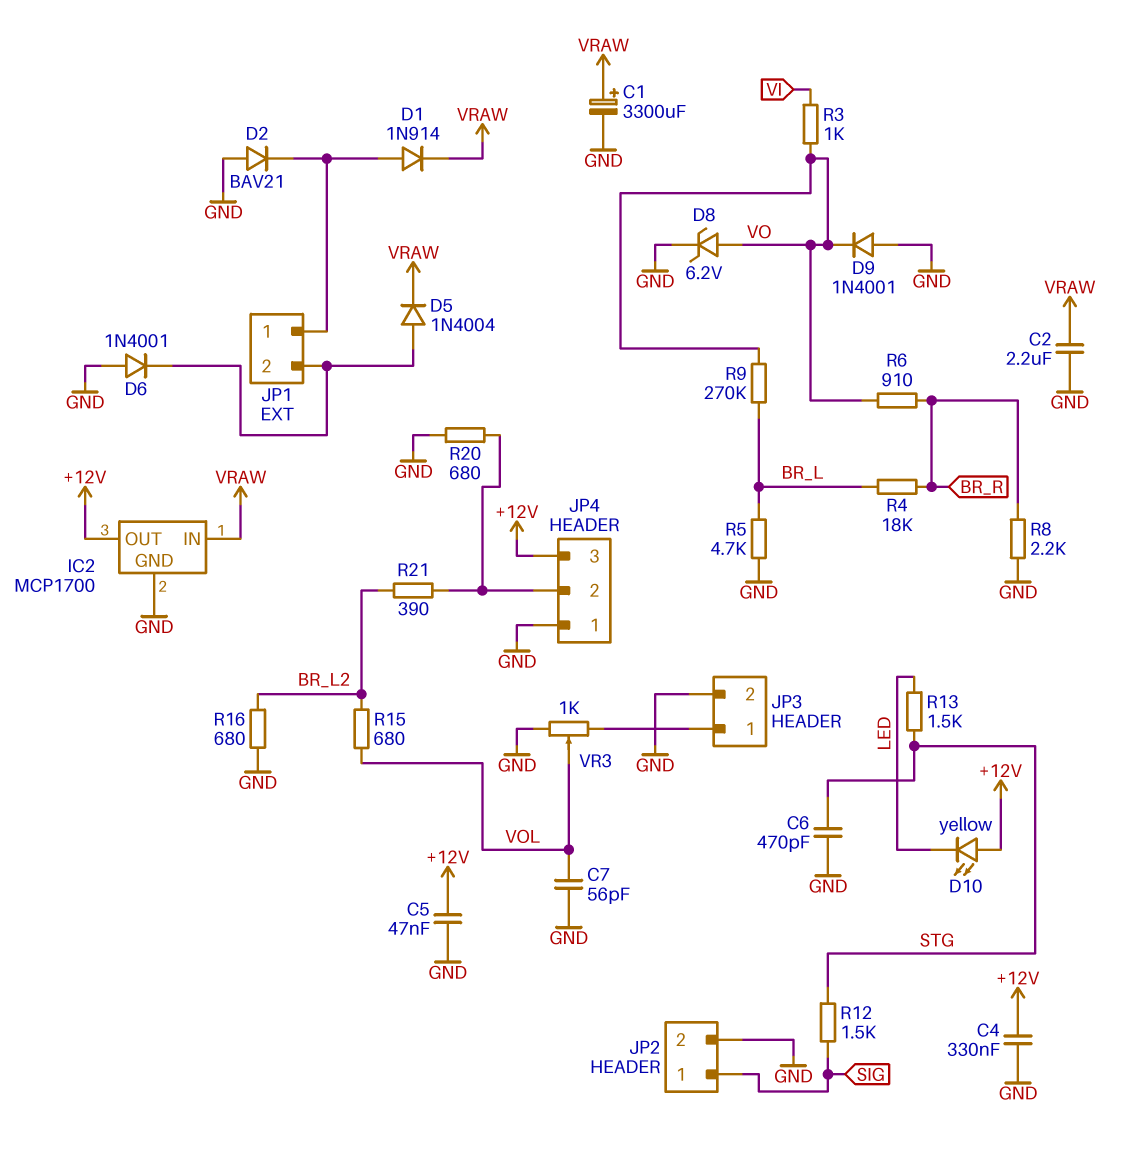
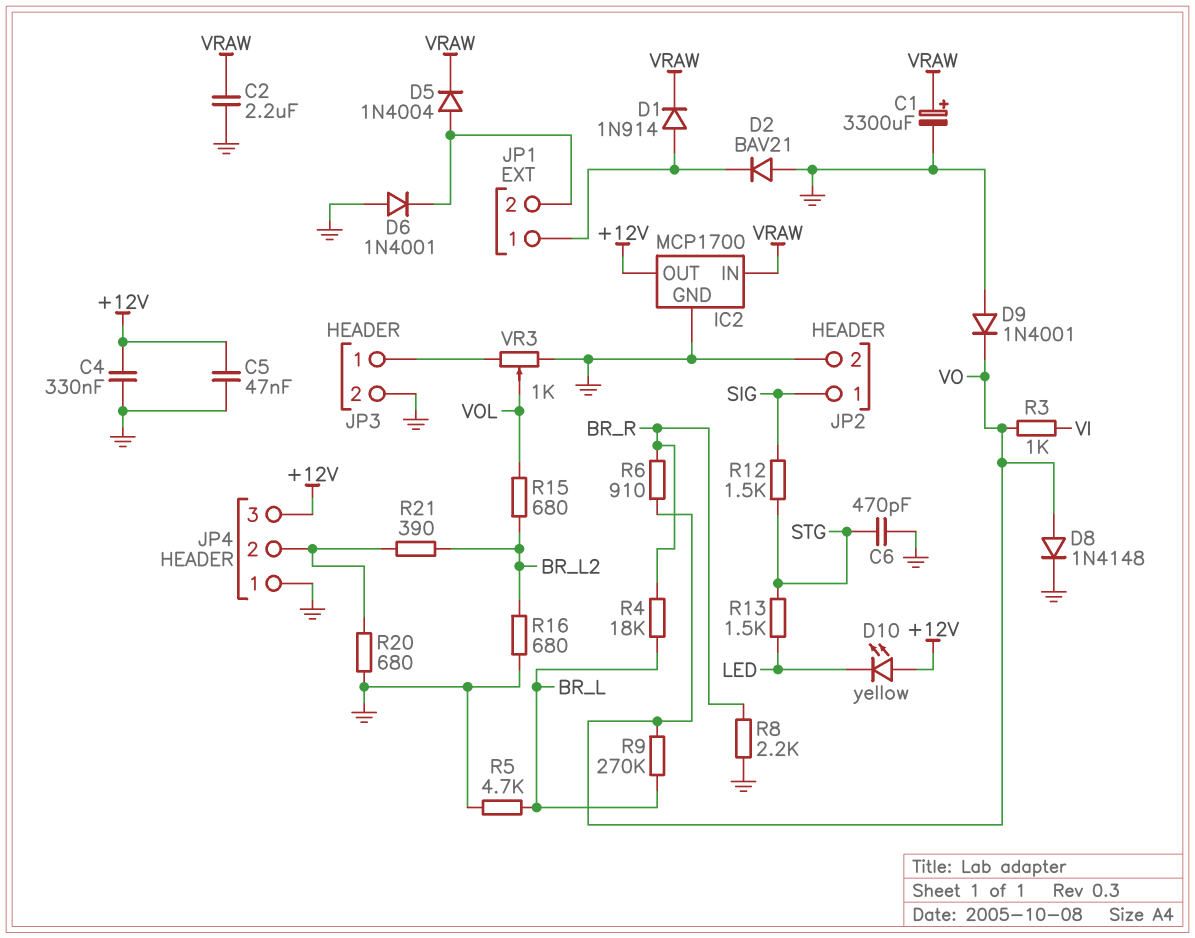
C7: 56pF (GND, VOL) -> none
D8: zener 6.2V (A VO, K GND) -> diode 1N4148 (A VO, K GND)

